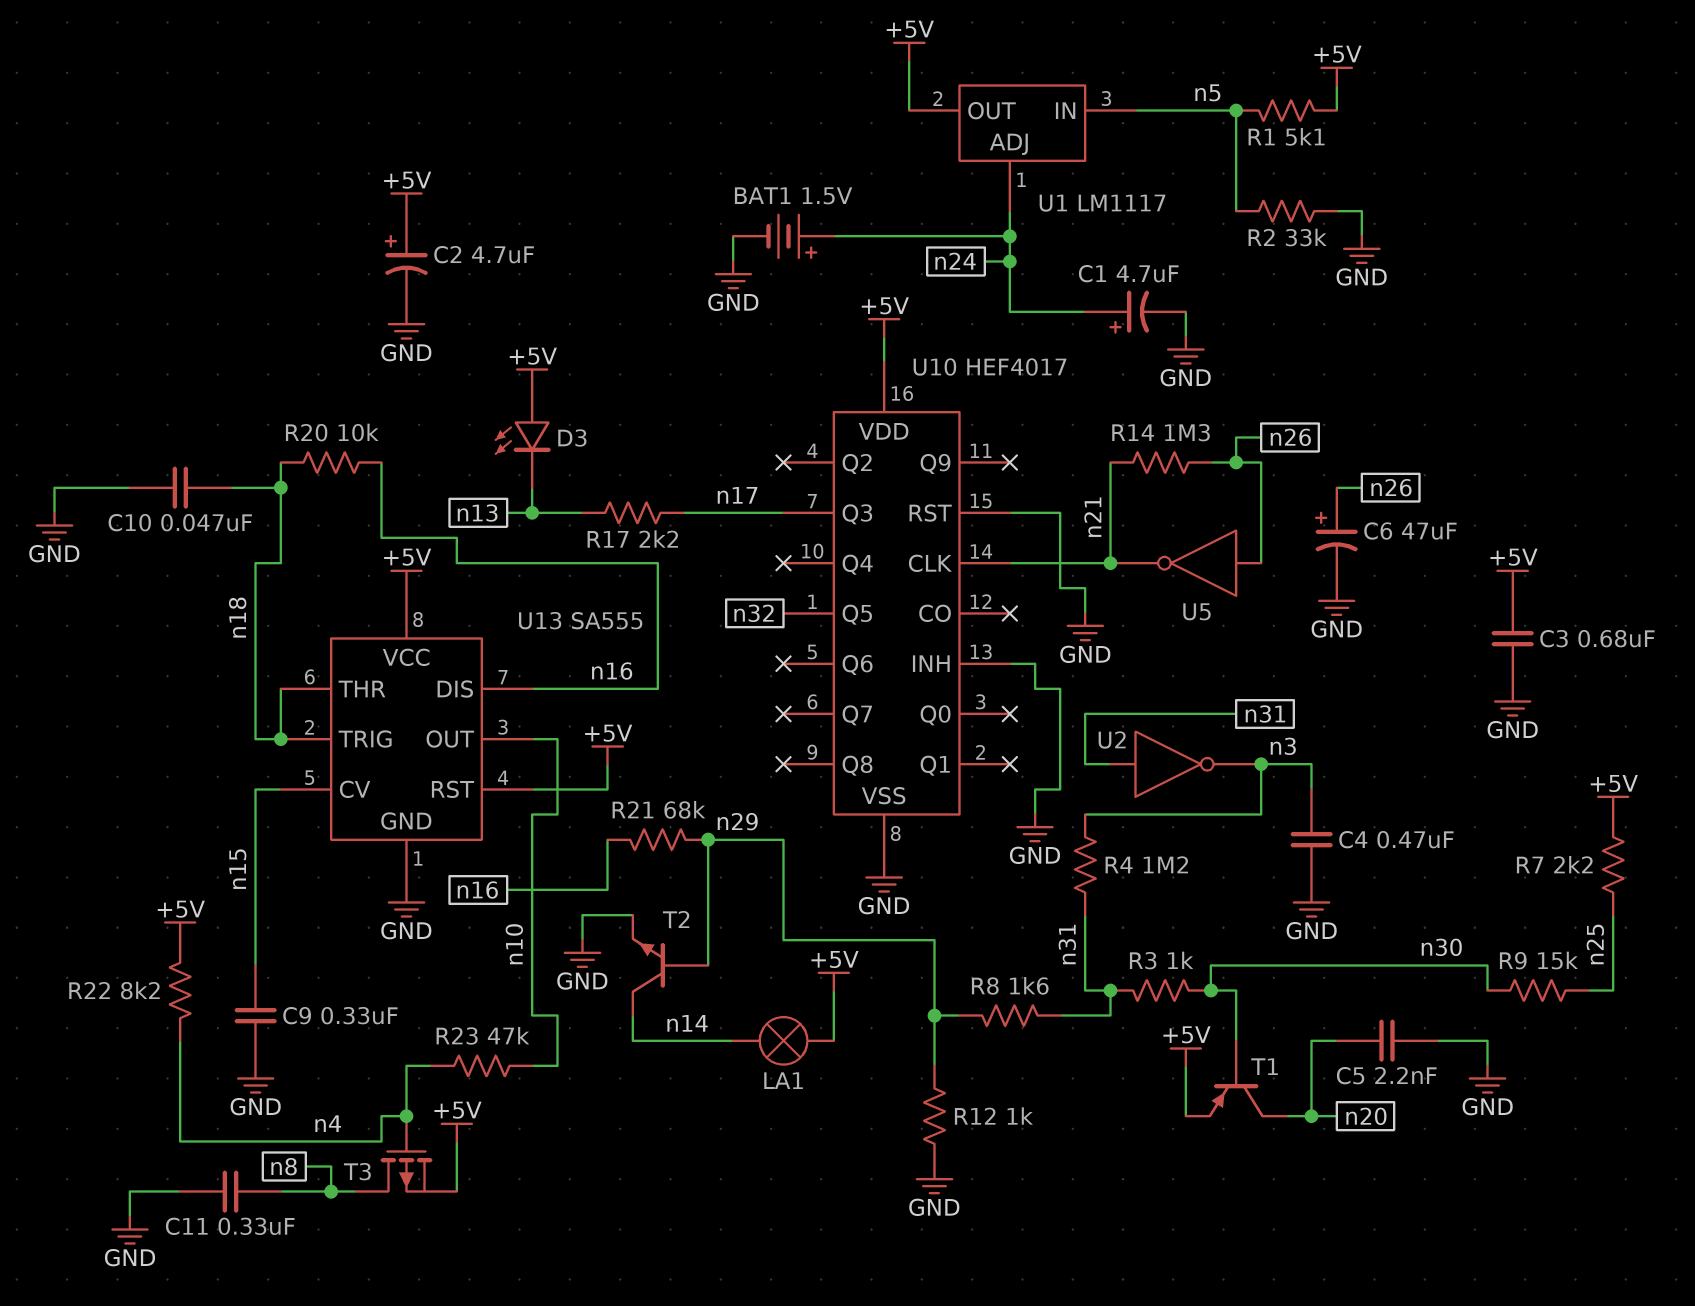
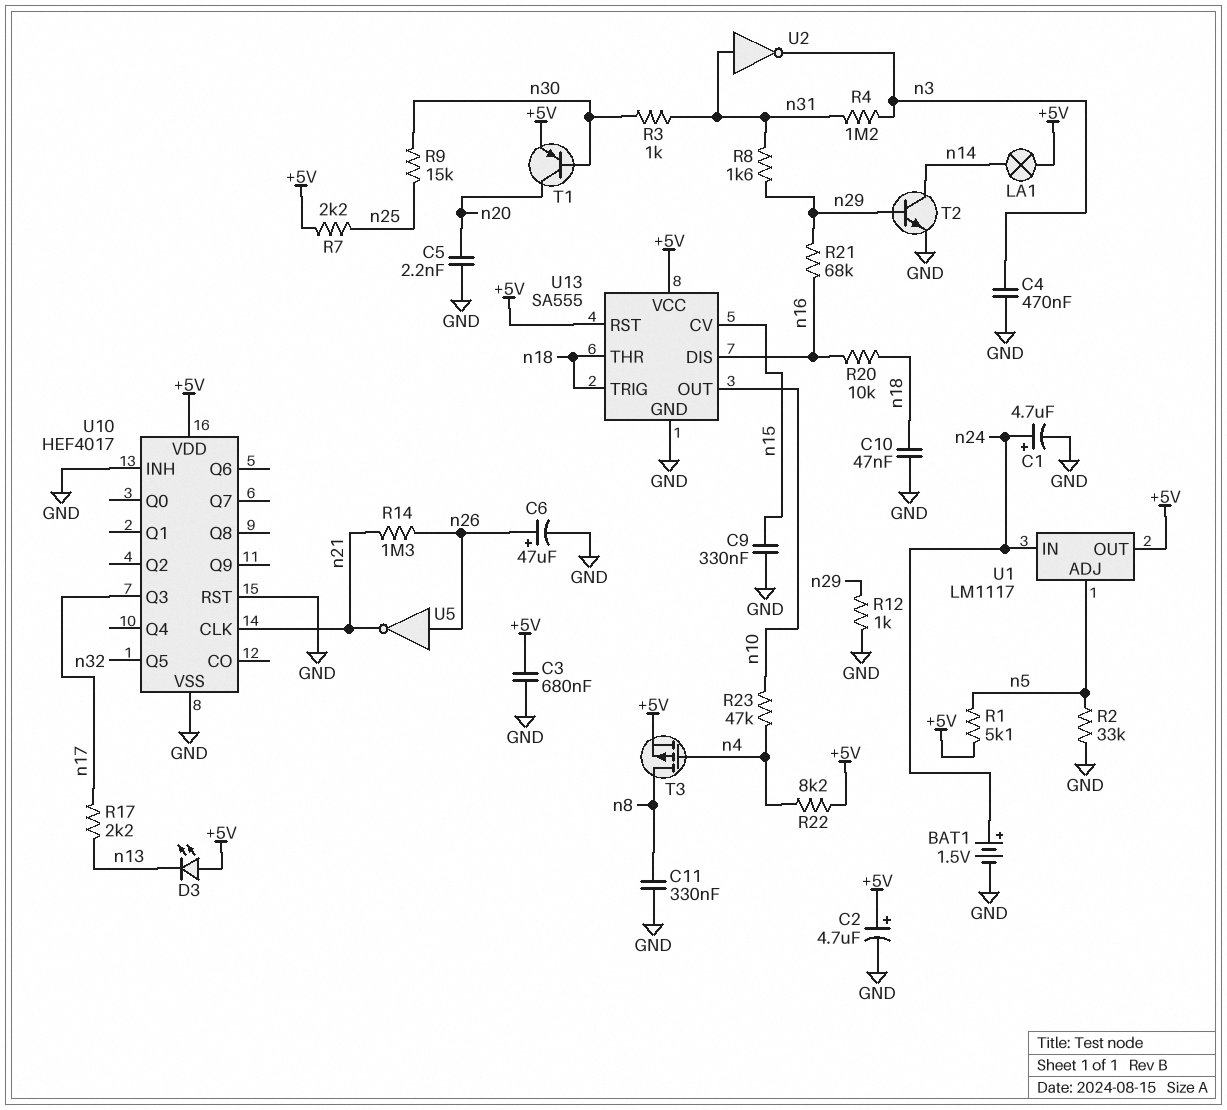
U1 pin ADJ: n24 -> n5
U1 pin IN: n5 -> n24

